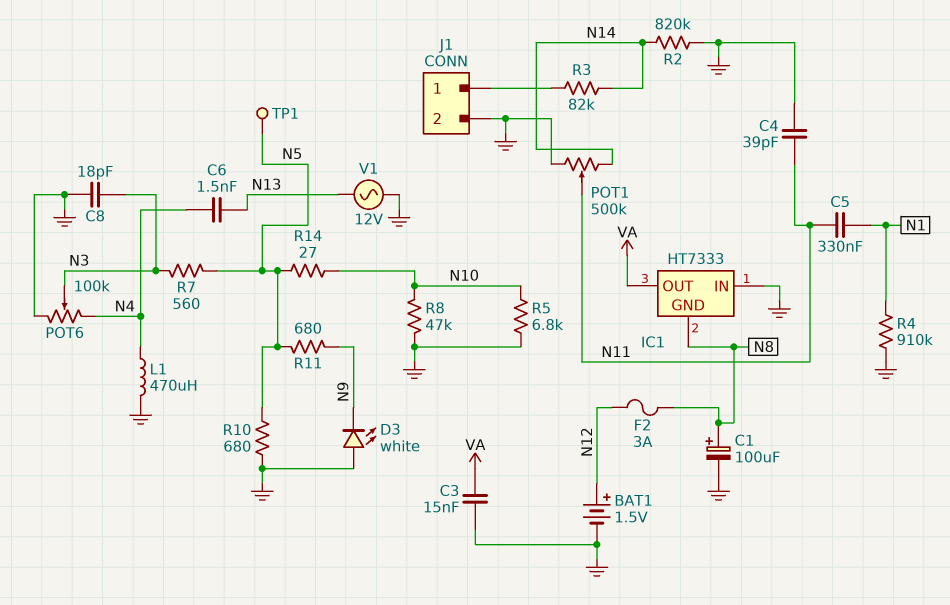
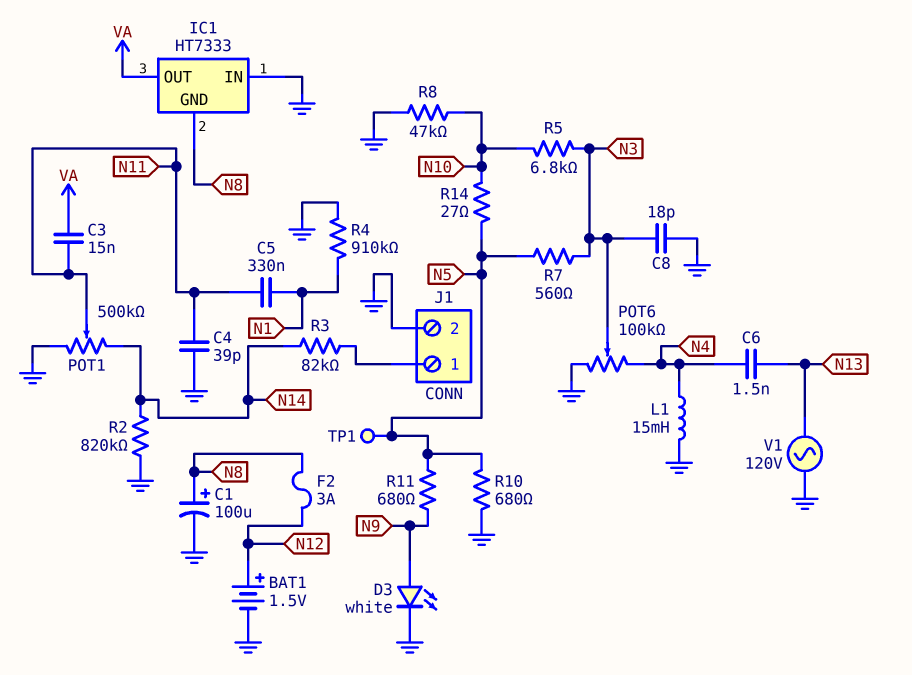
C3: 15nF (GND, VA) -> 15nF (N11, VA)
D3: LED white (A GND, K N9) -> LED white (A N9, K GND)
L1: 470uH (GND, N4) -> 15mH (GND, N4)
R5: 6.8k (GND, N10) -> 6.8k (N3, N10)
V1: AC 12V (GND, N13) -> AC 120V (GND, N13)

